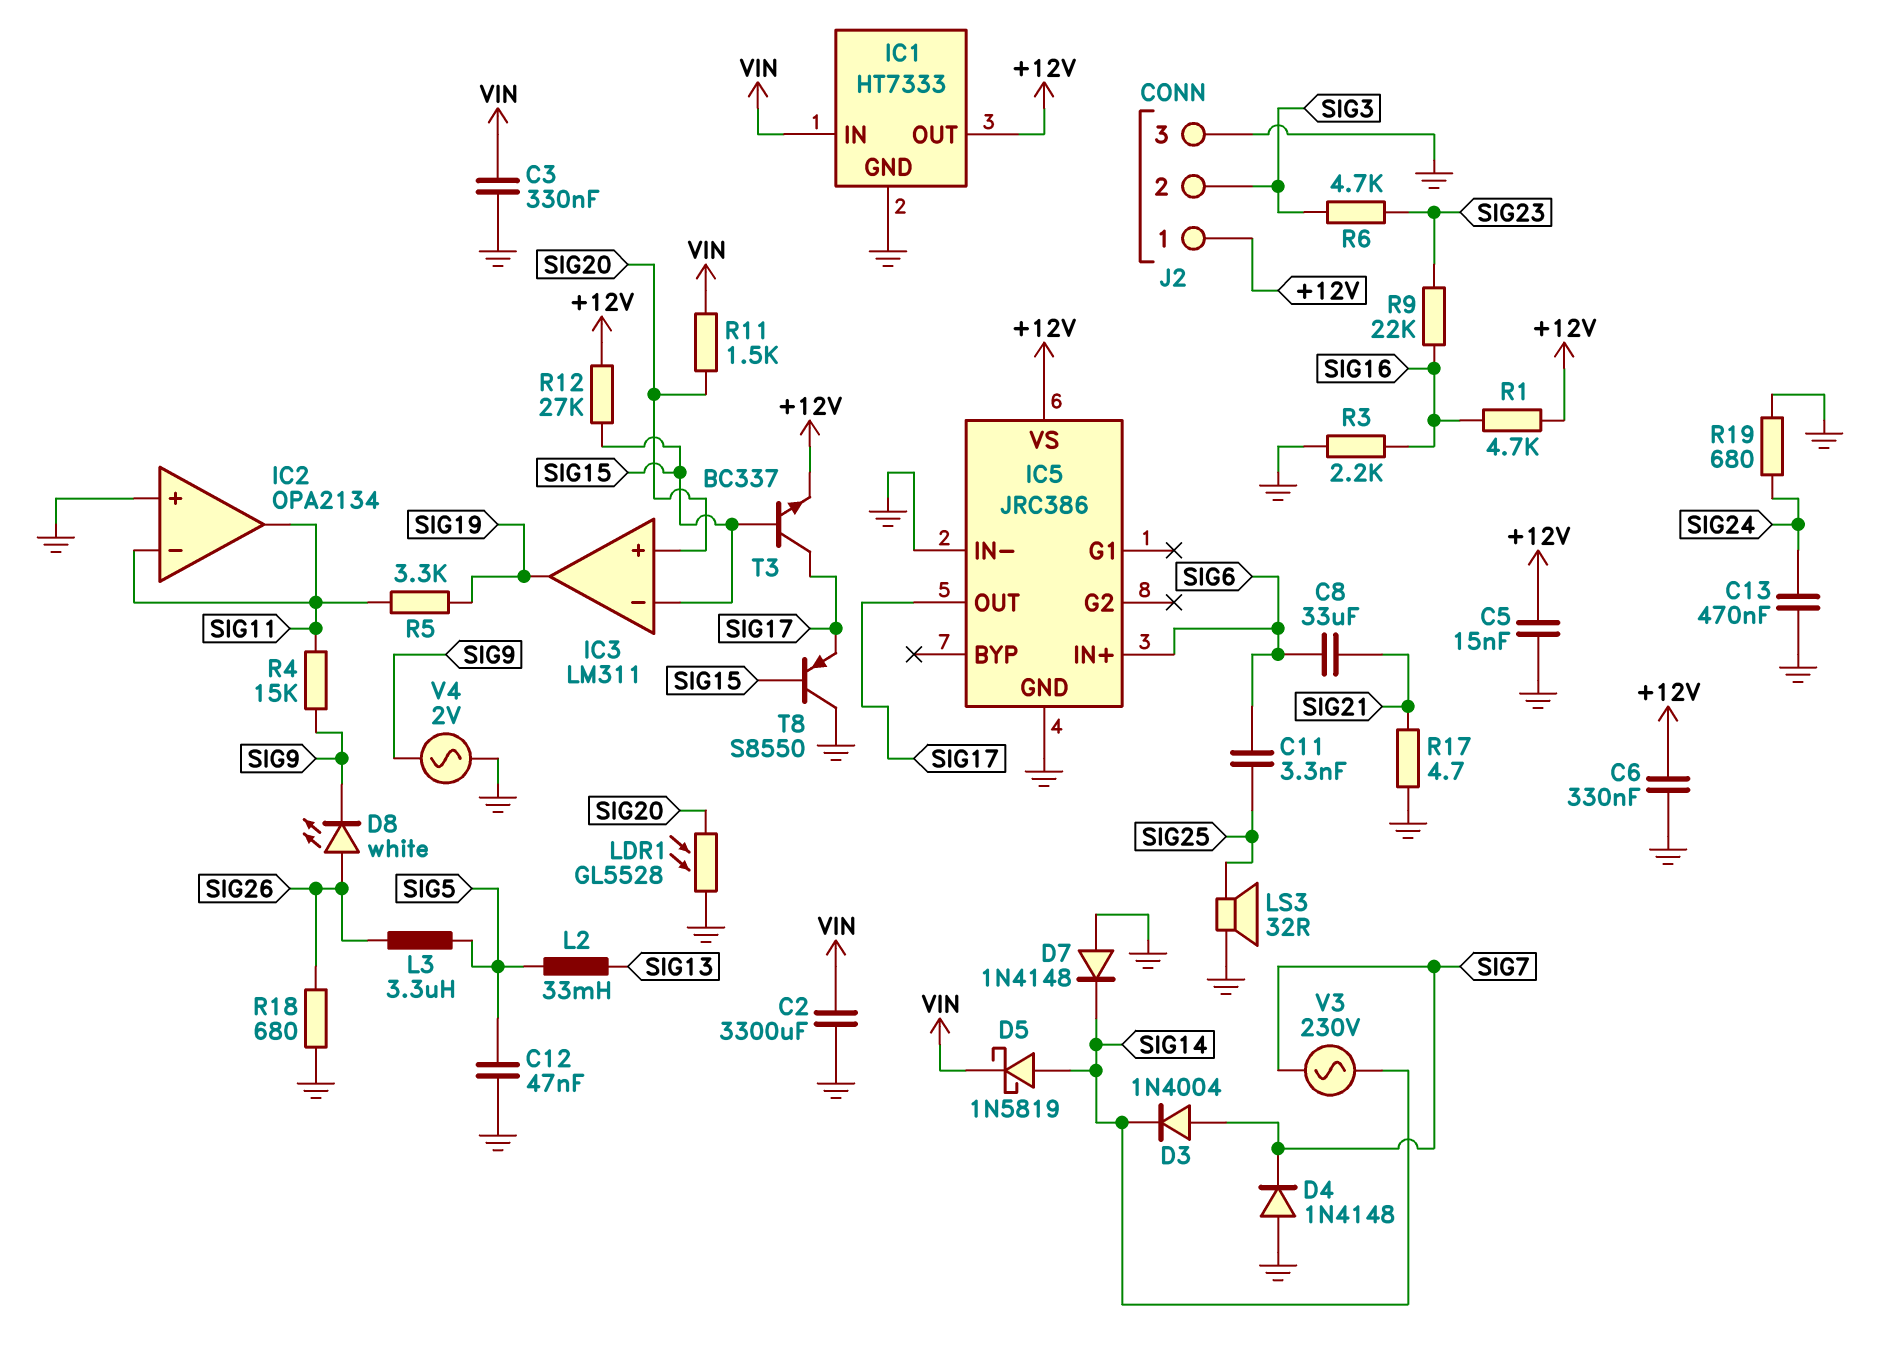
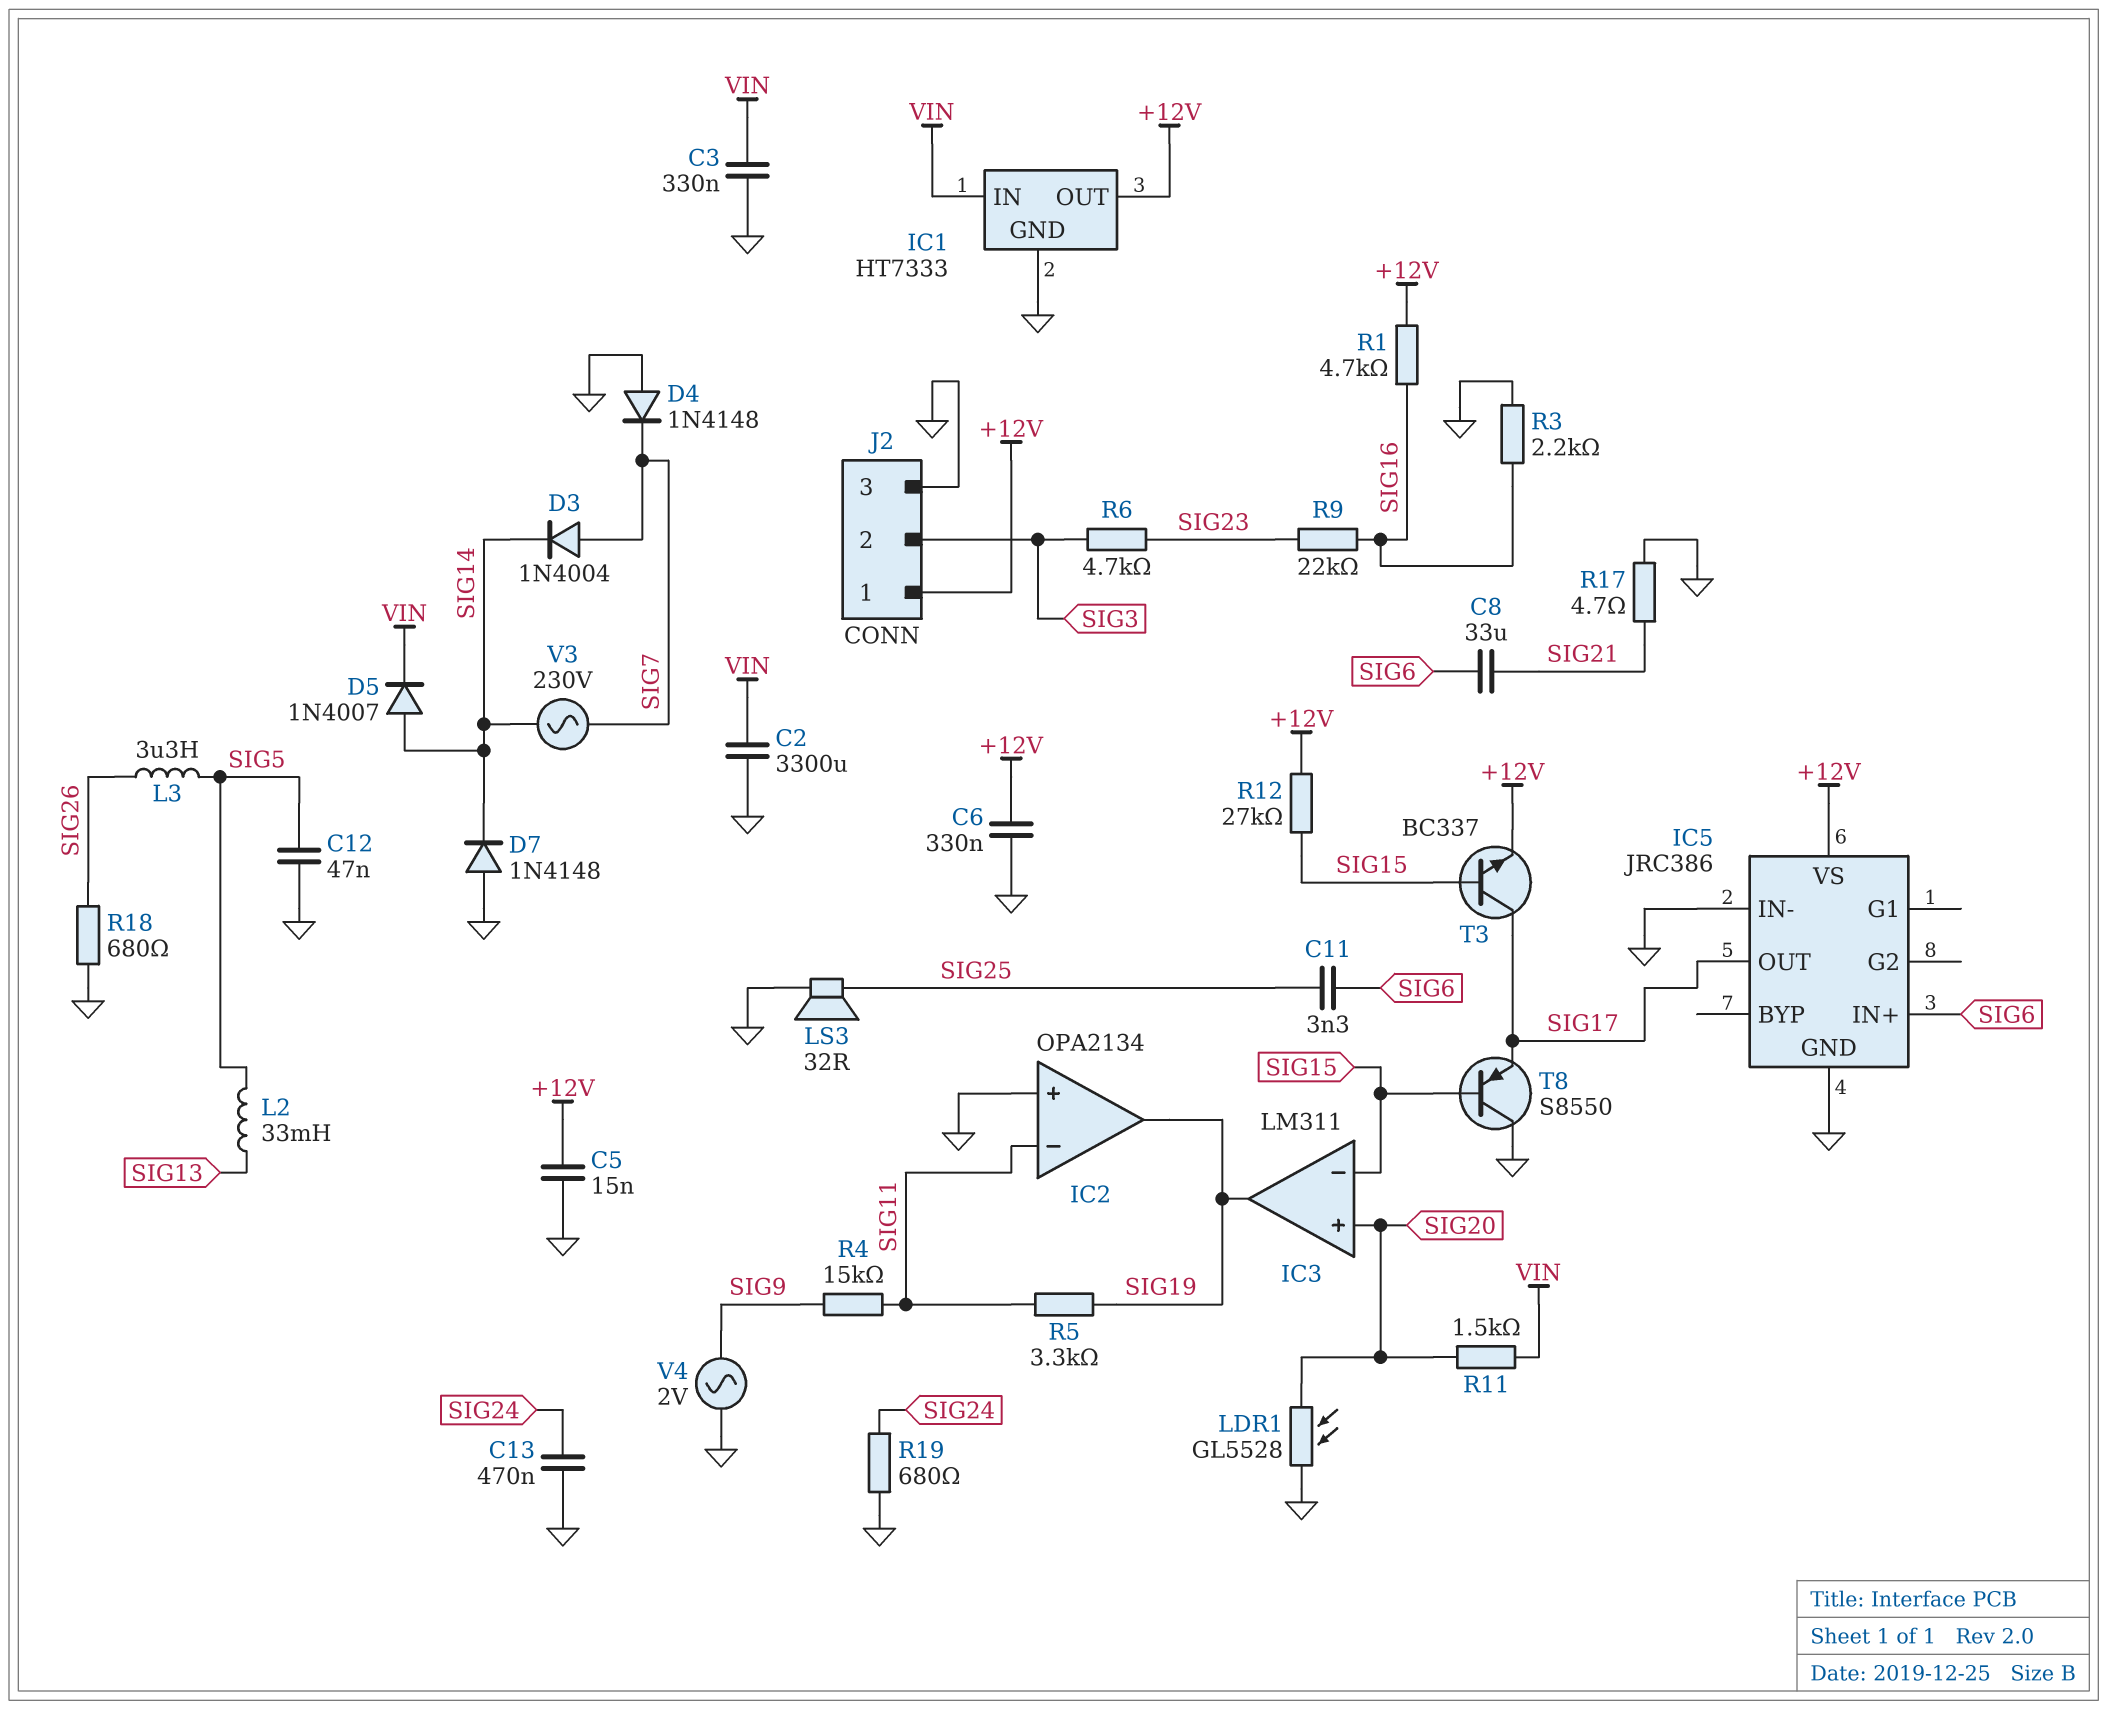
D5: schottky 1N5819 (A SIG14, K VIN) -> diode 1N4007 (A SIG14, K VIN)
D8: LED white (A SIG26, K SIG9) -> none
IC2 pin out: SIG11 -> SIG19

